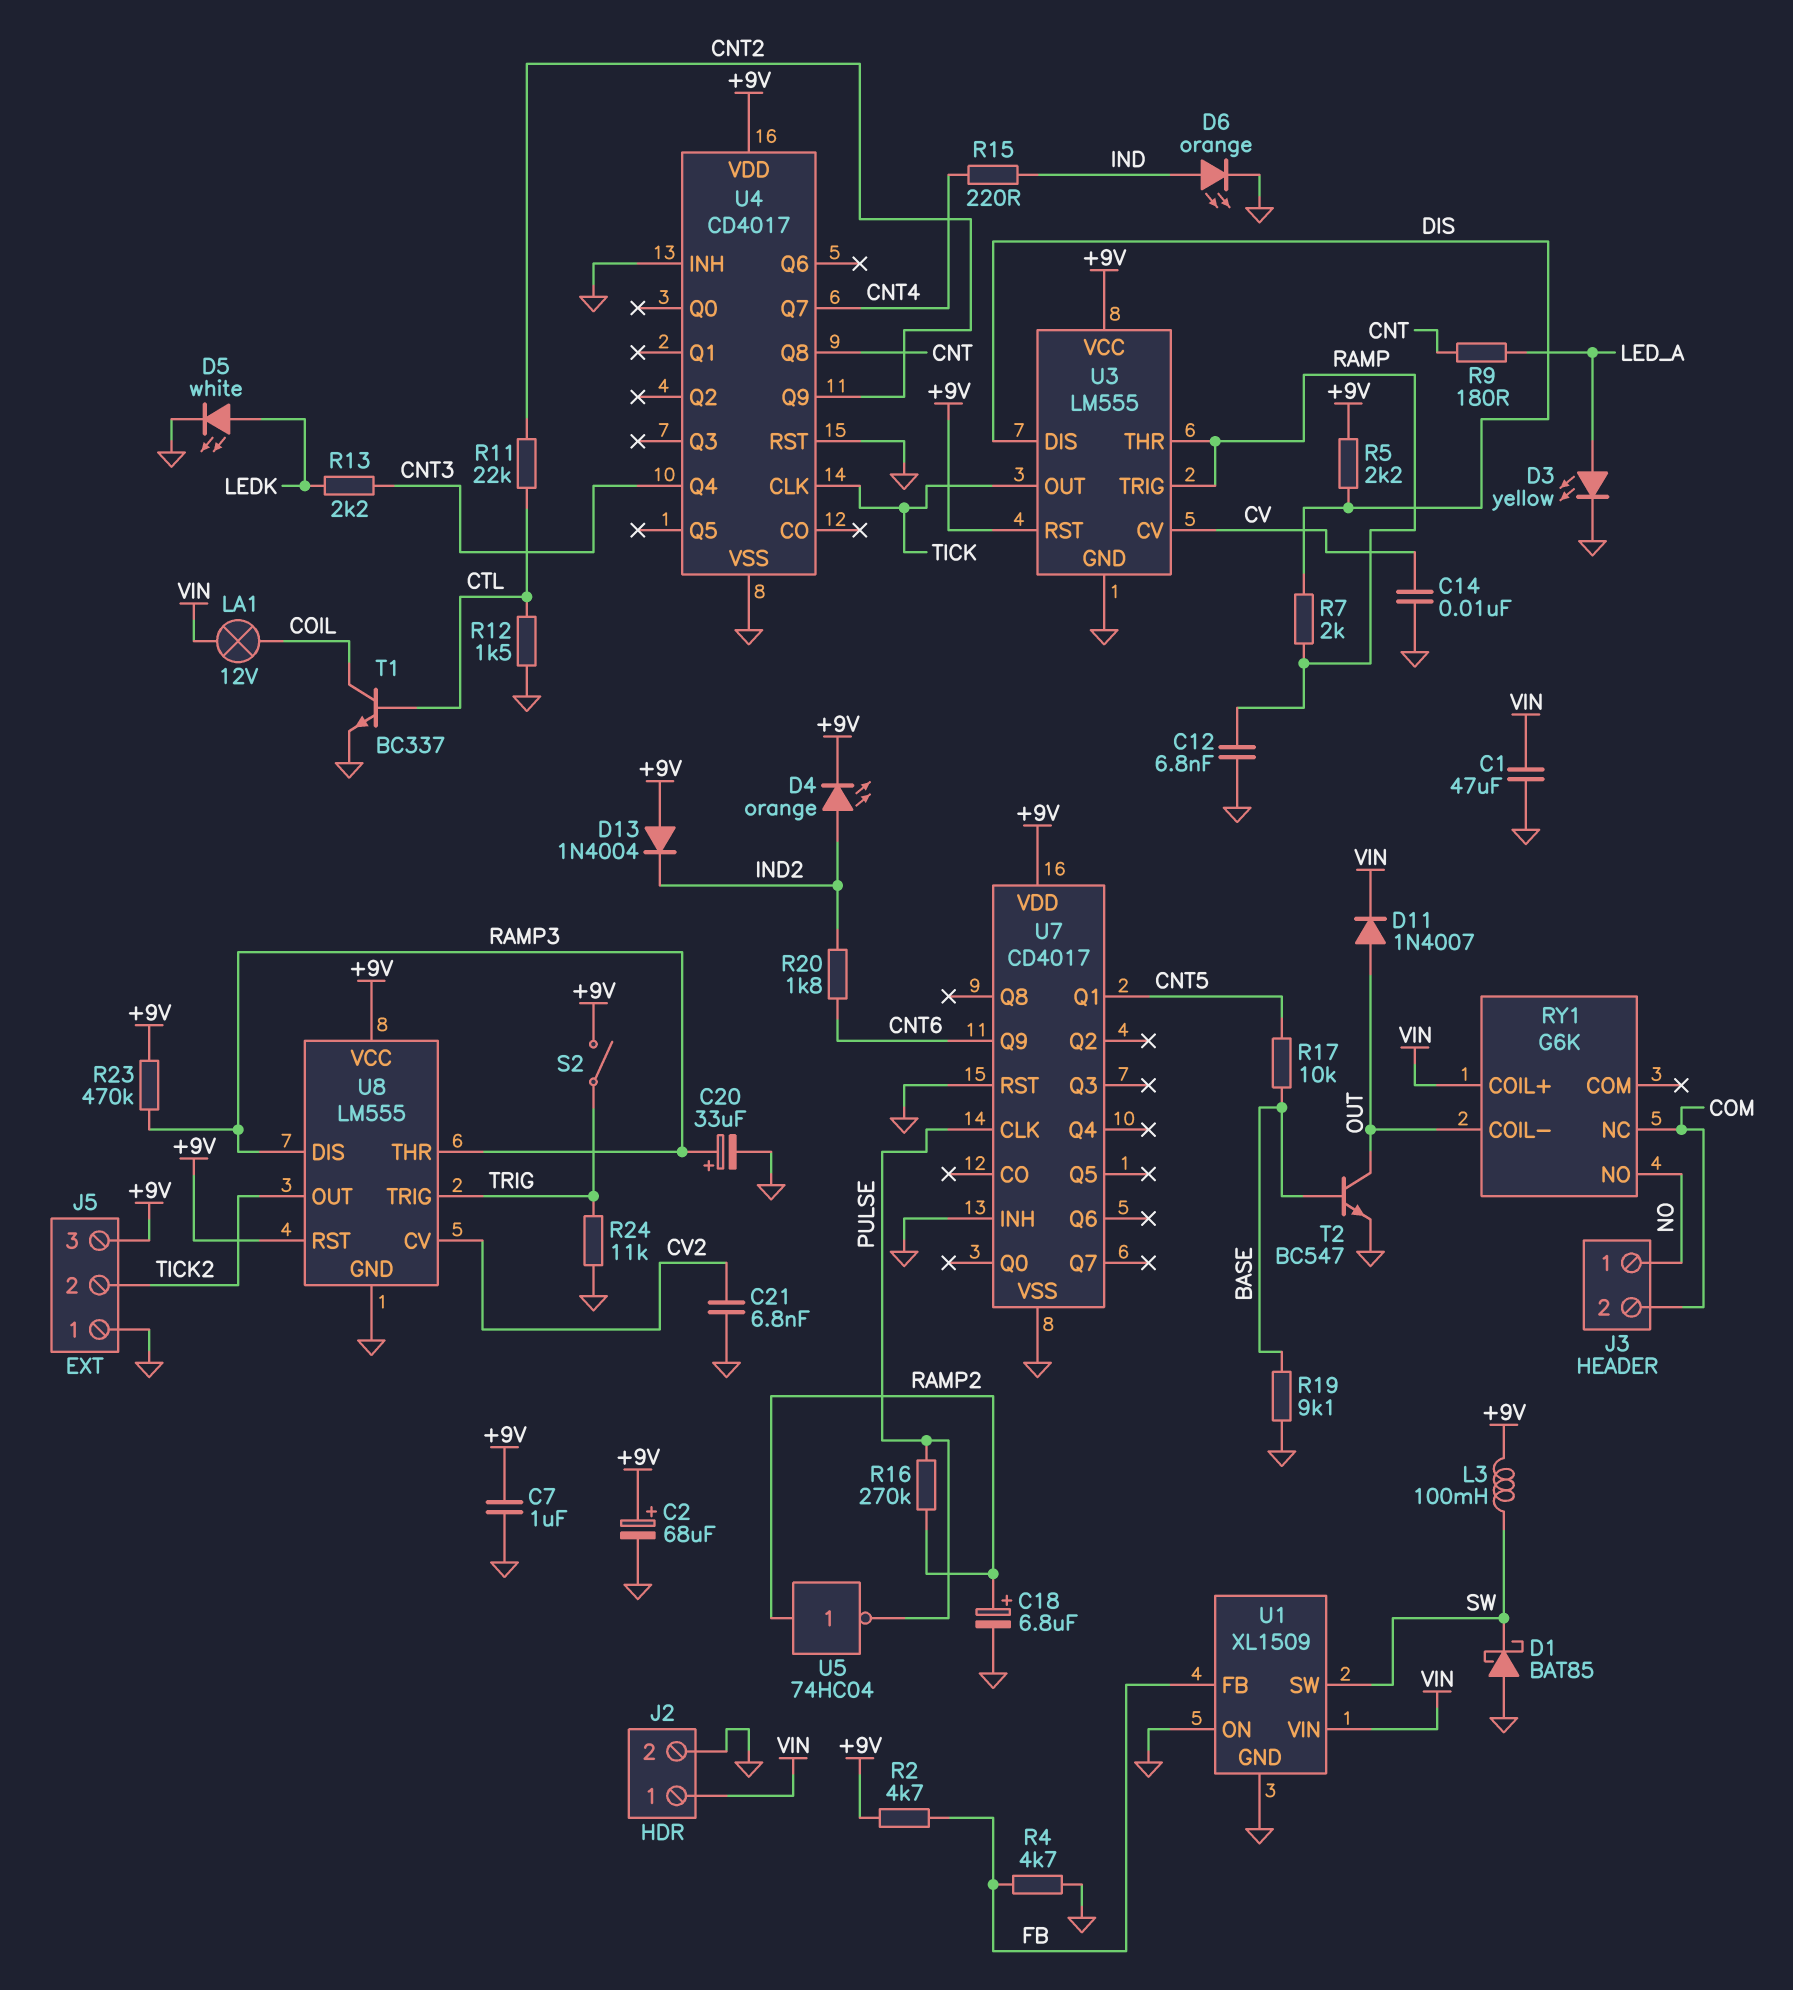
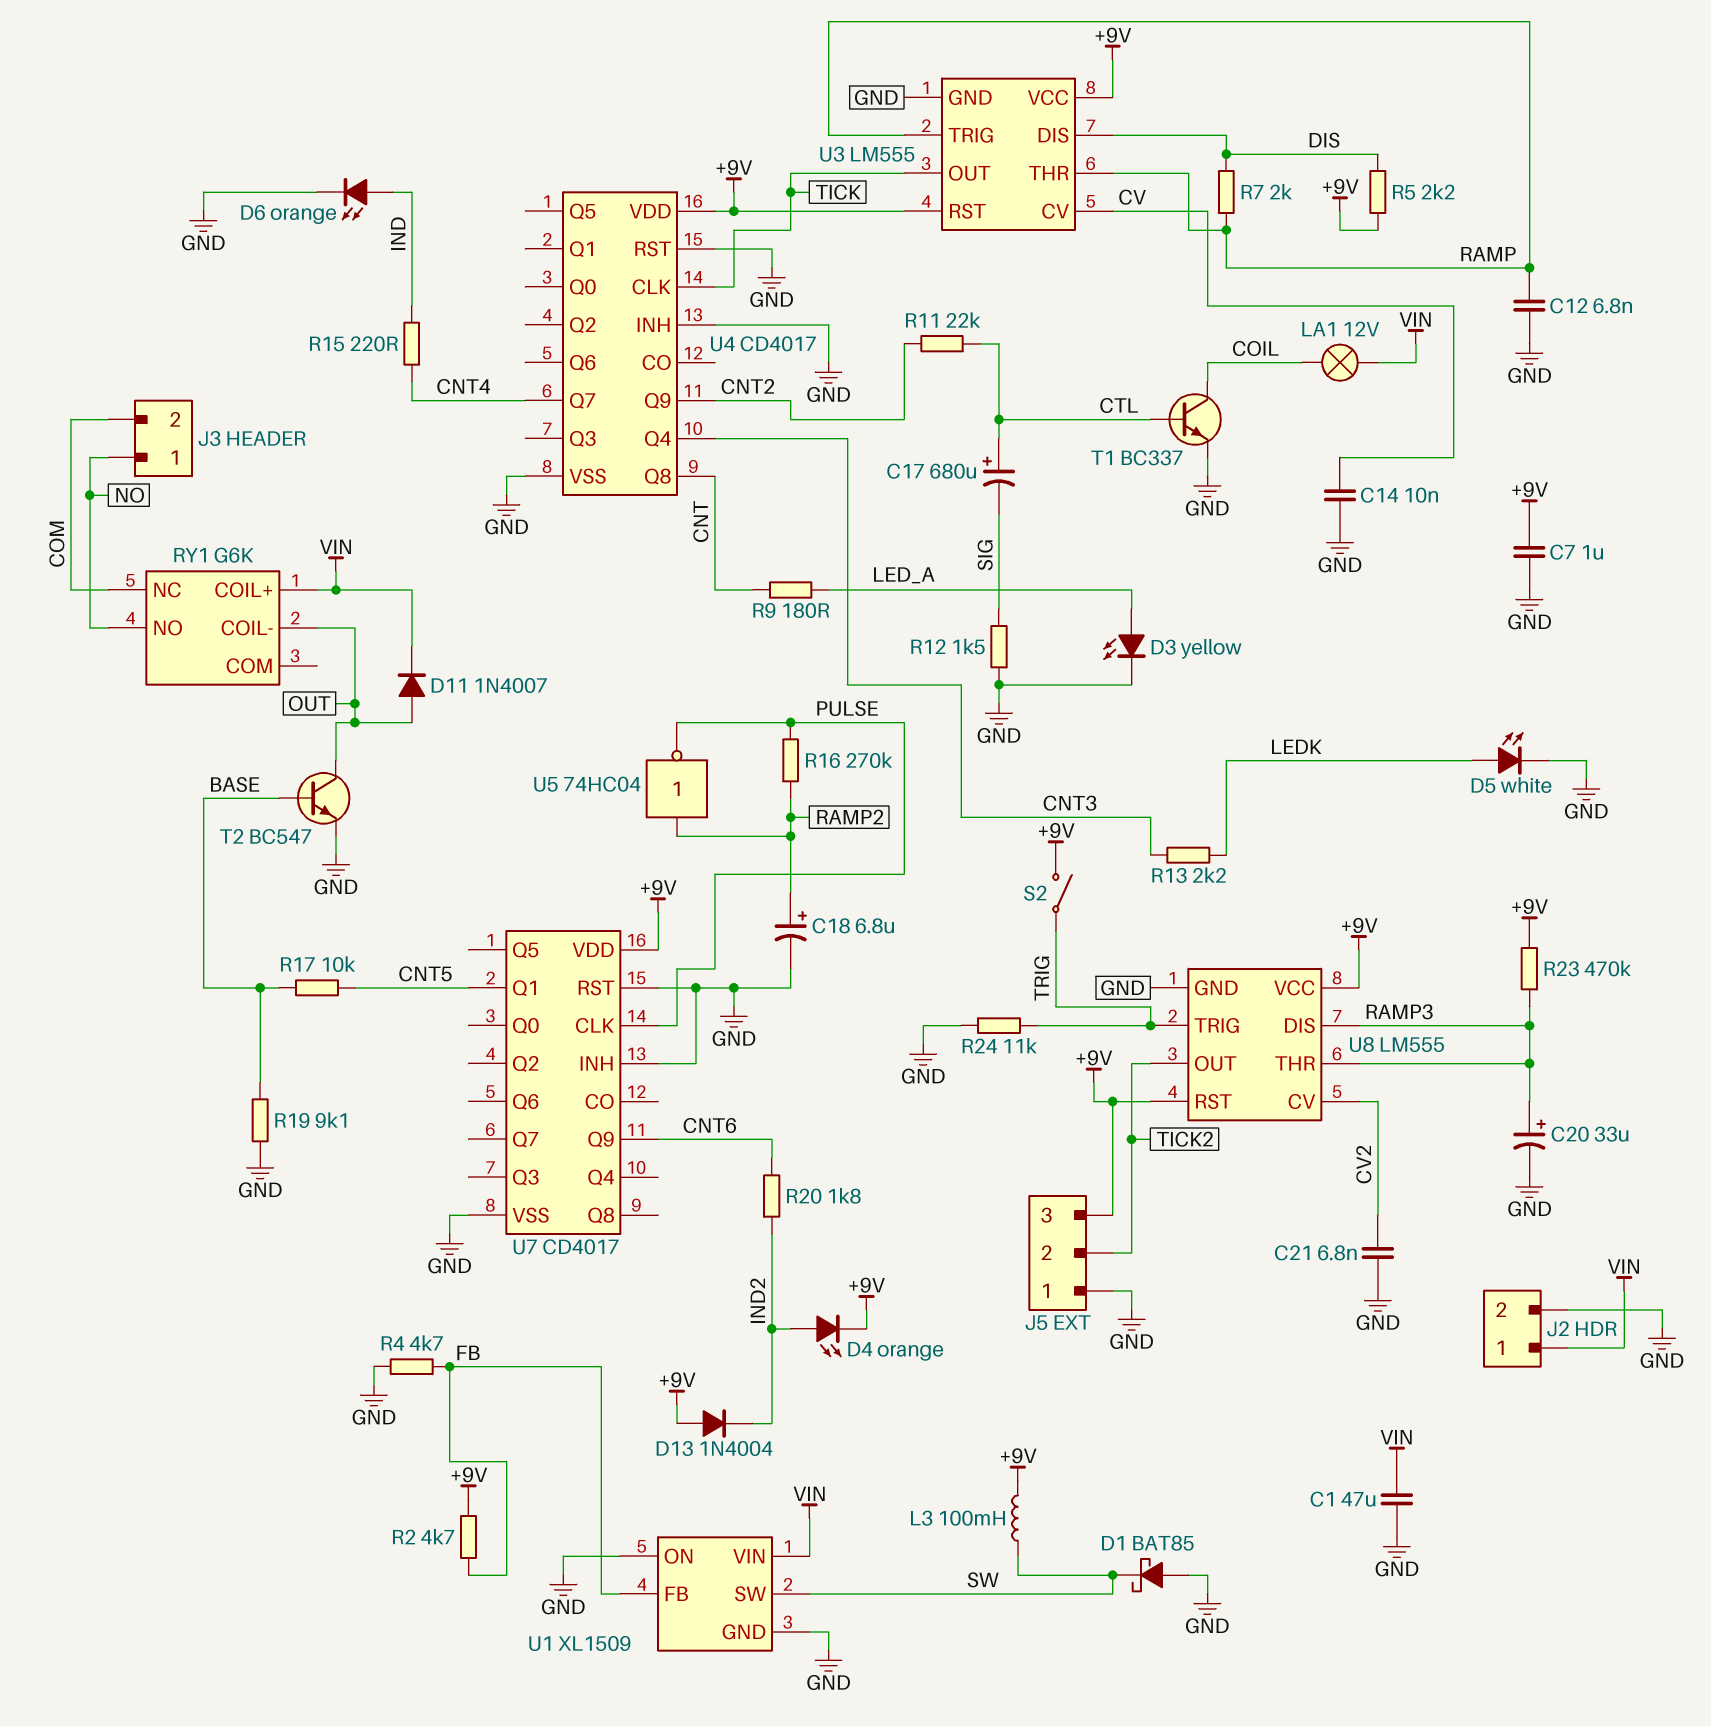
C2: 68uF (plus +9V, minus GND) -> none
C17: none -> 680uF (plus CTL, minus SIG)
R12: 1.5k (CTL, GND) -> 1.5k (GND, SIG)

